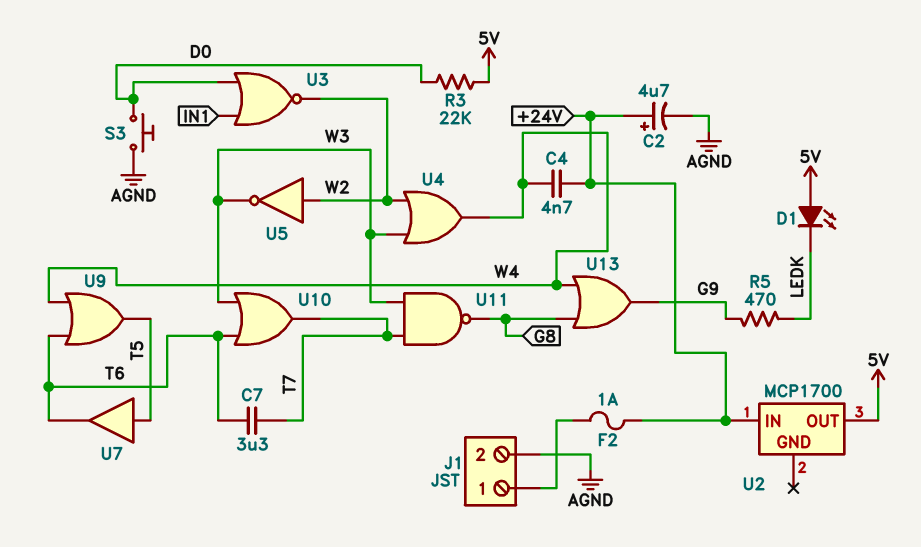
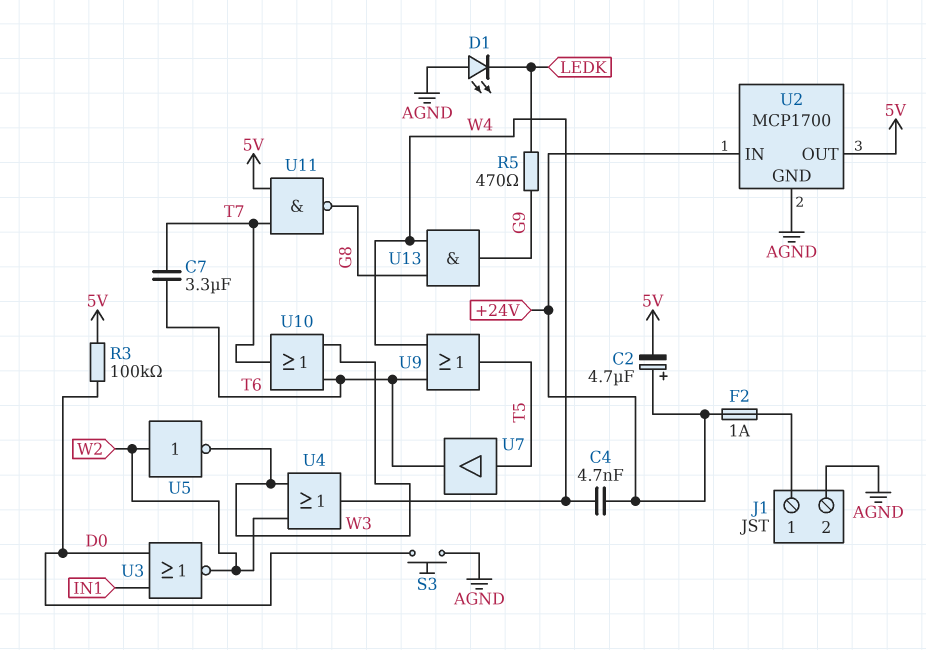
C2: 4.7uF (plus +24V, minus AGND) -> 4.7uF (plus +24V, minus 5V)
D1: LED (A 5V, K LEDK) -> LED (A AGND, K LEDK)
R3: 22k (5V, D0) -> 100k (5V, D0)
U2 pin GND: none -> AGND
U11: NAND (in T7, in W3, out G8) -> NAND (in 5V, in T7, out G8)
U13: OR (in G8, in W4, out G9) -> AND (in G8, in W4, out G9)

